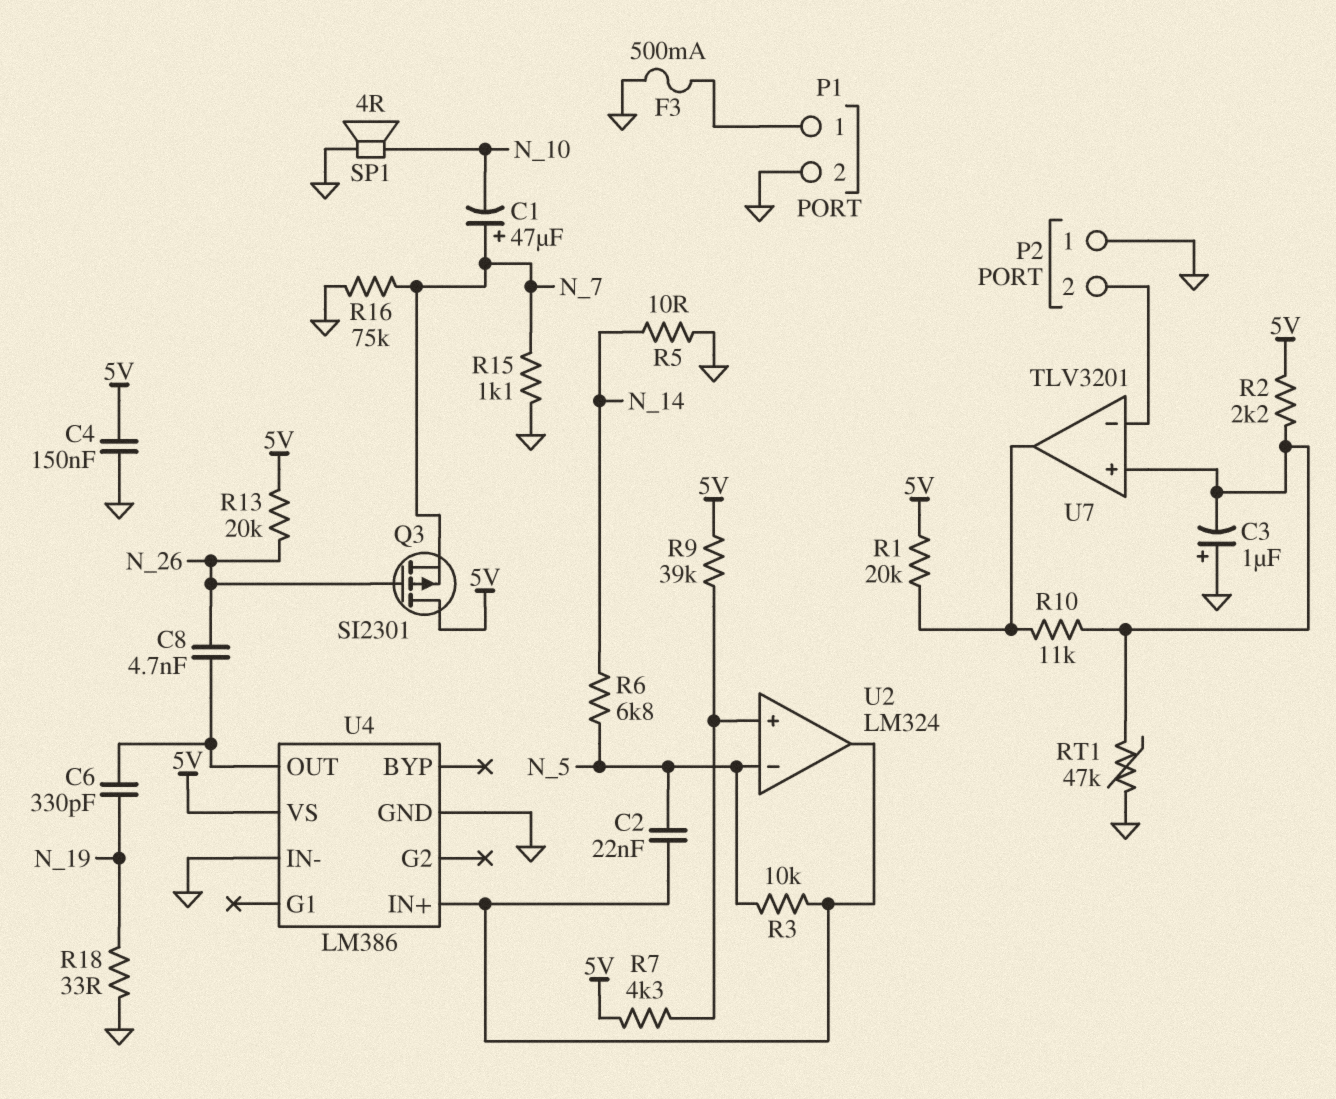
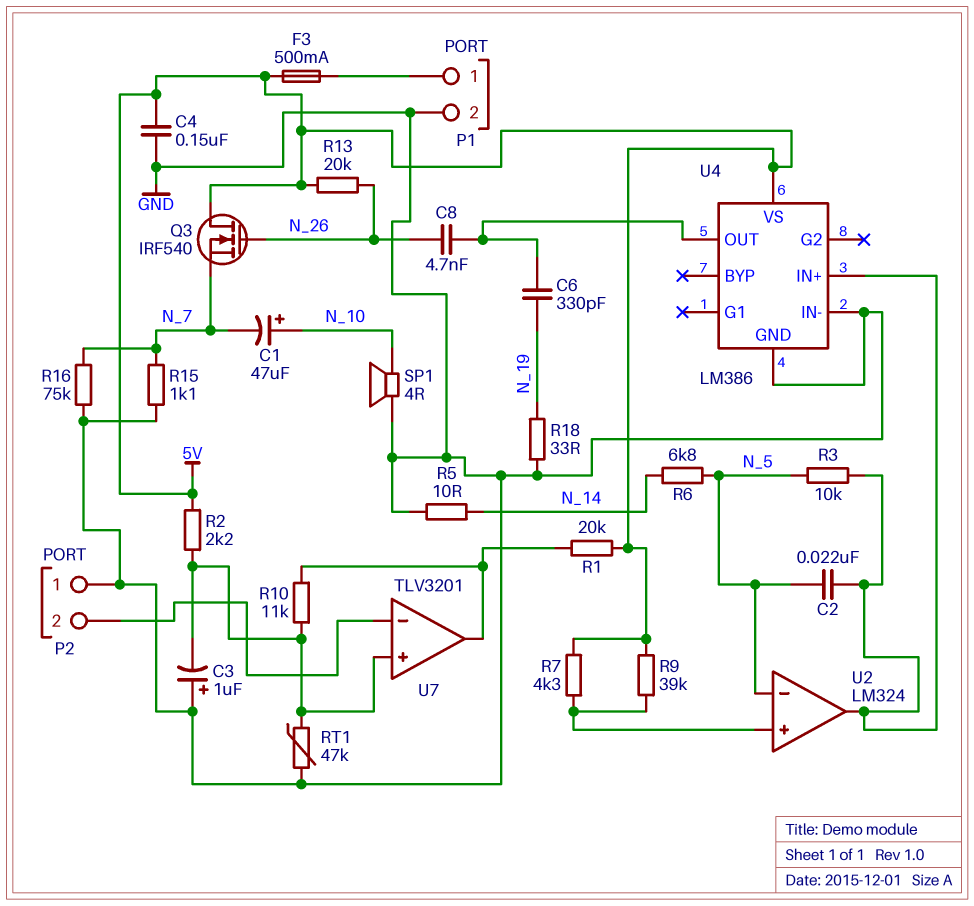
C1: 47uF (plus N_7, minus N_10) -> 47uF (plus N_10, minus N_7)
F3: 500mA (GND, P1/1) -> 500mA (5V, P1/1)
Q3: PMOS SI2301 (G N_26, D 5V, S N_7) -> NMOS IRF540 (G N_26, D 5V, S N_7)

